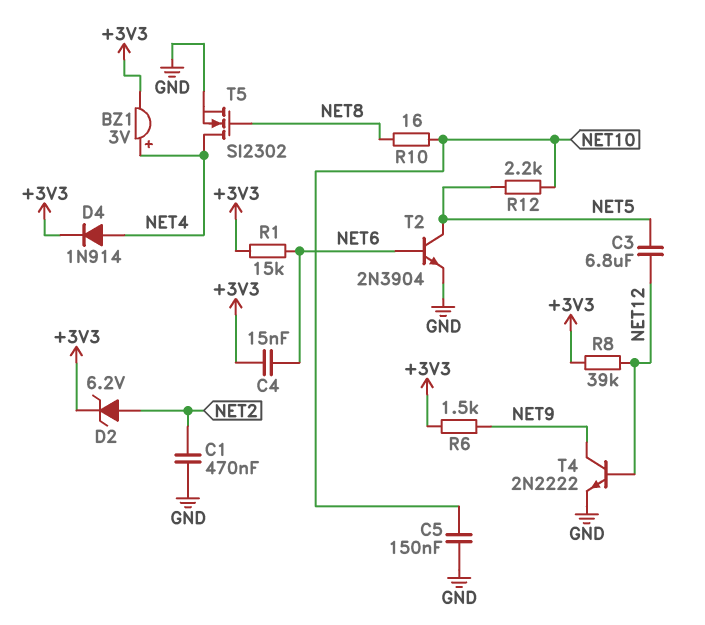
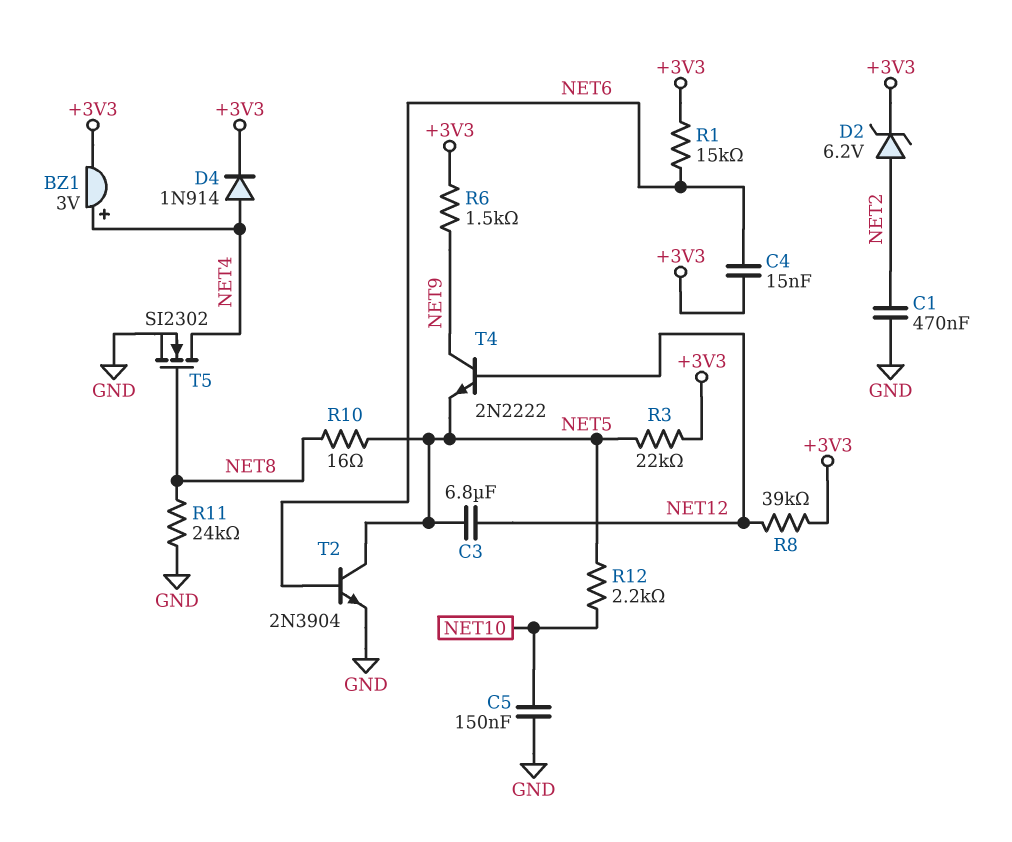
R3: none -> 22k (+3V3, NET5)
R10: 16 (NET8, NET10) -> 16 (NET5, NET8)
R11: none -> 24k (GND, NET8)
T4: NPN 2N2222 (B NET12, C NET9, E GND) -> NPN 2N2222 (B NET12, C NET9, E NET5)

